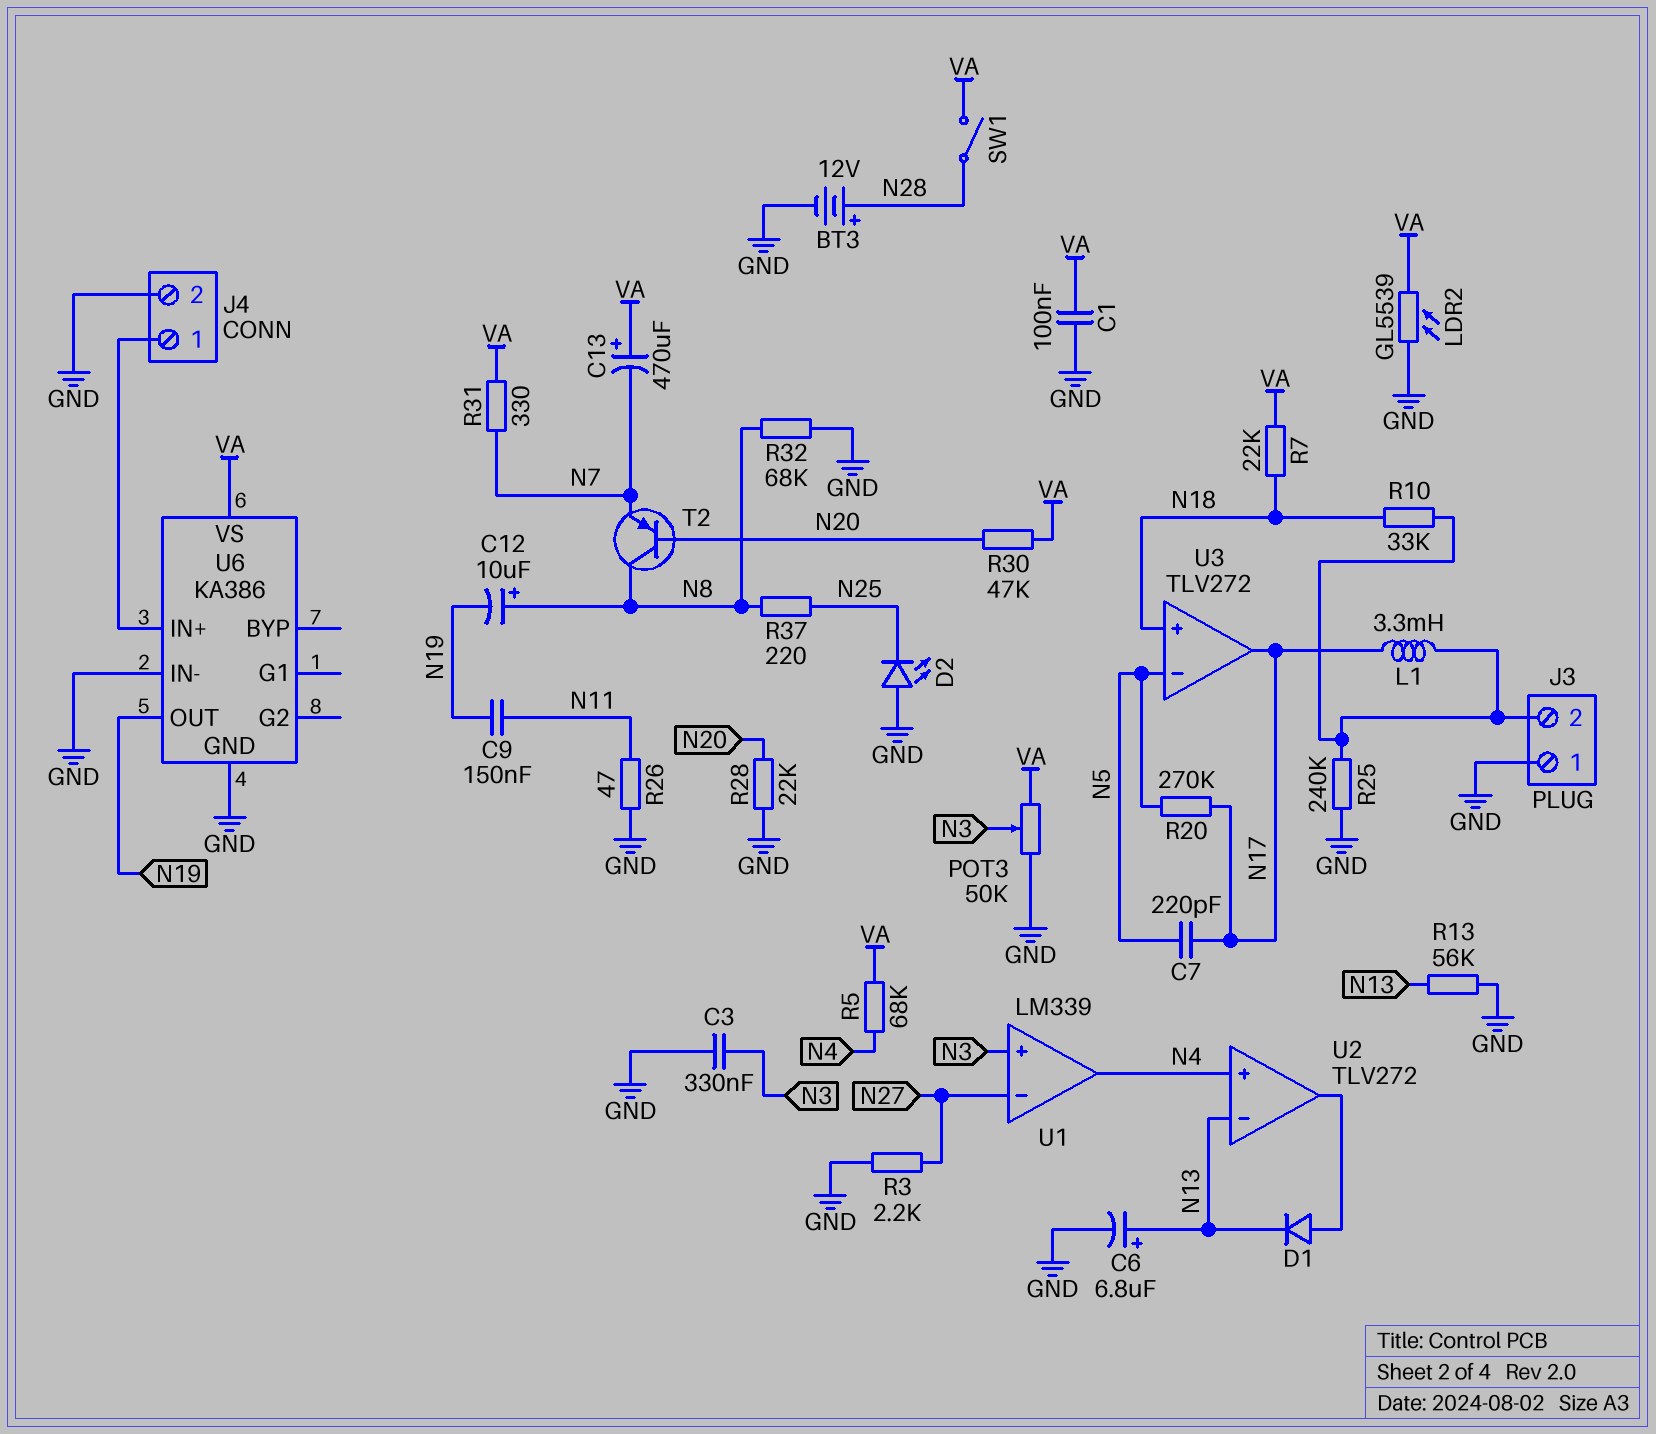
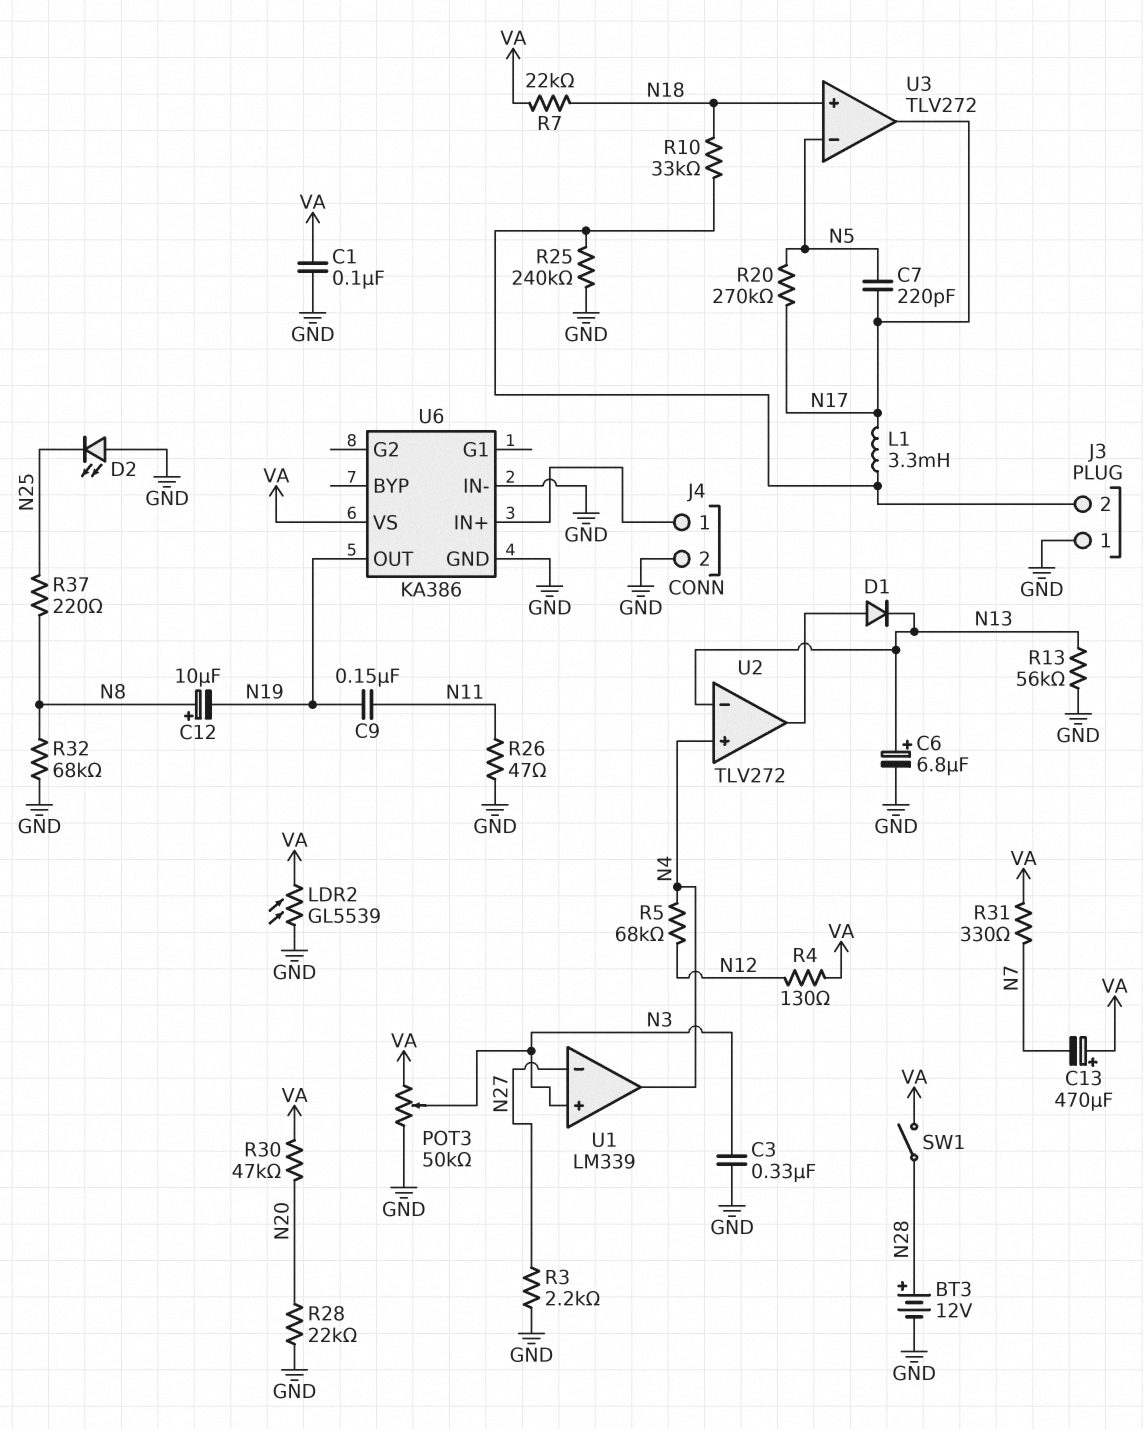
R4: none -> 130 (N12, VA)
R5: 68k (N4, VA) -> 68k (N4, N12)
T2: PNP (B N20, C N8, E N7) -> none

